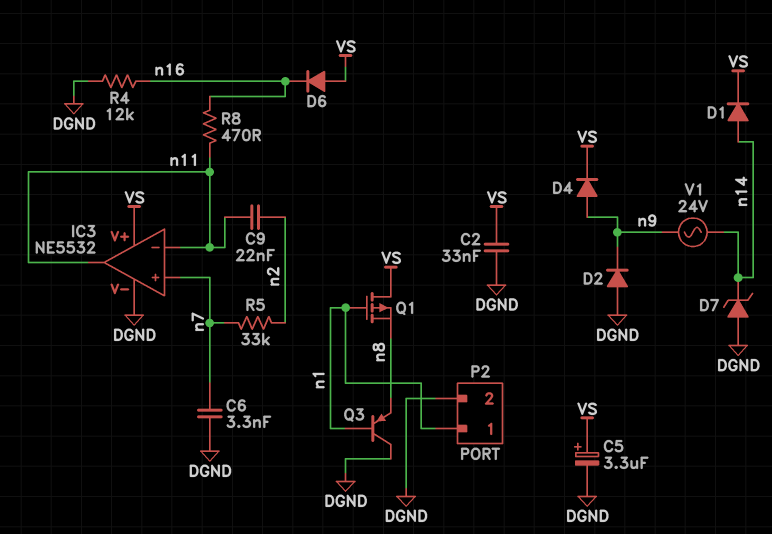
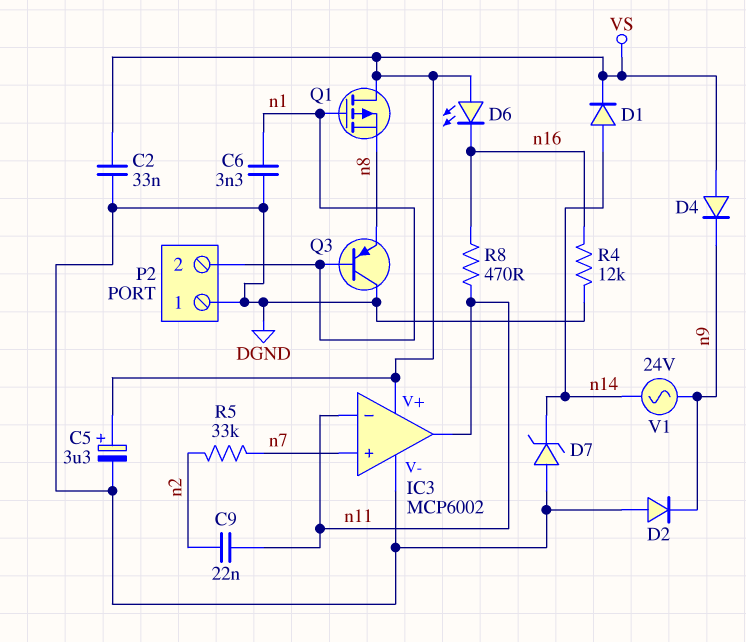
C6: 3.3nF (DGND, n7) -> 3.3nF (DGND, n1)
D4: diode (A n9, K VS) -> diode (A VS, K n9)
D6: diode (A VS, K n16) -> LED (A VS, K n16)
IC3: NE5532 -> MCP6002
P2 pin 1: n1 -> DGND
P2 pin 2: DGND -> n1

